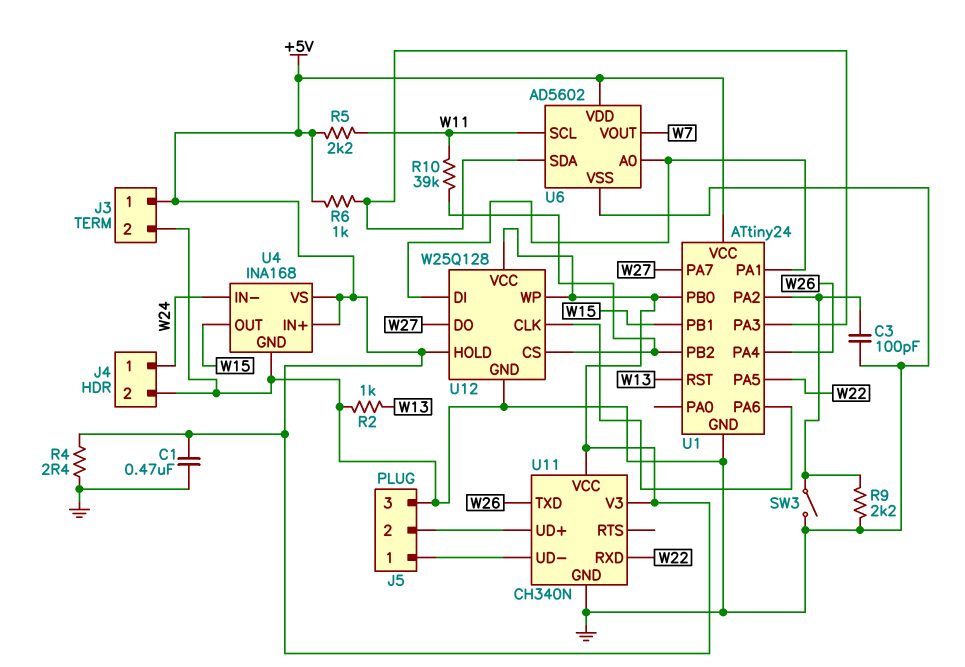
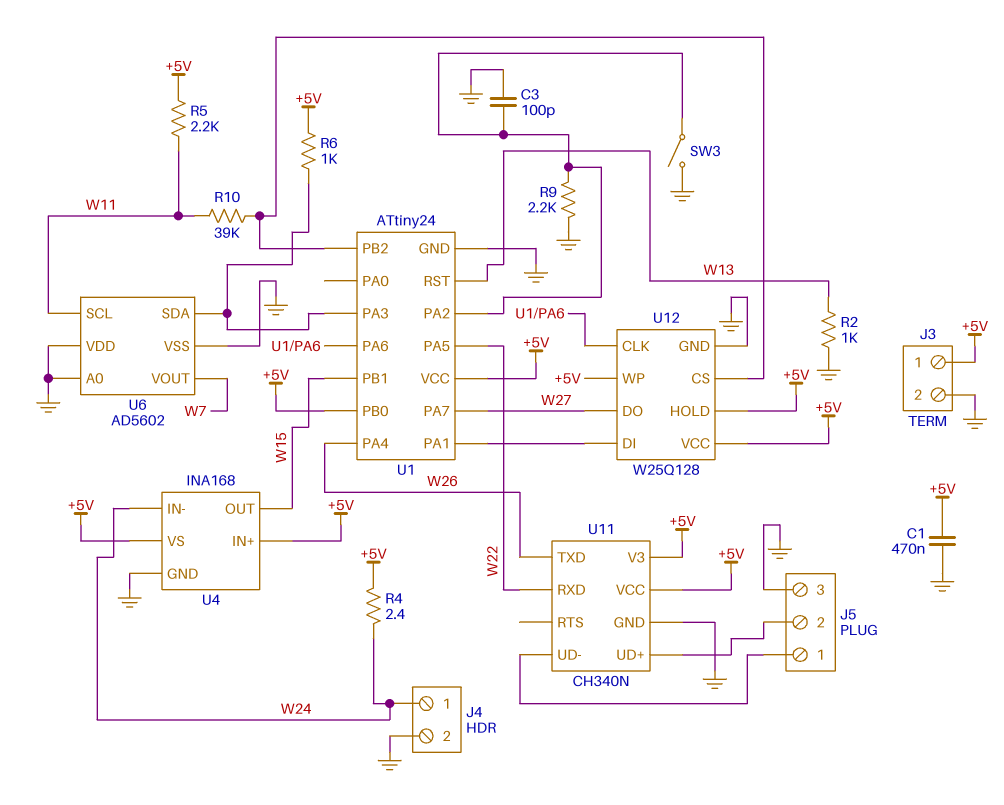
R4: 2.4 (+5V, GND) -> 2.4 (+5V, W24)
U6 pin A0: U1/PA1 -> GND
U6 pin VDD: +5V -> GND

